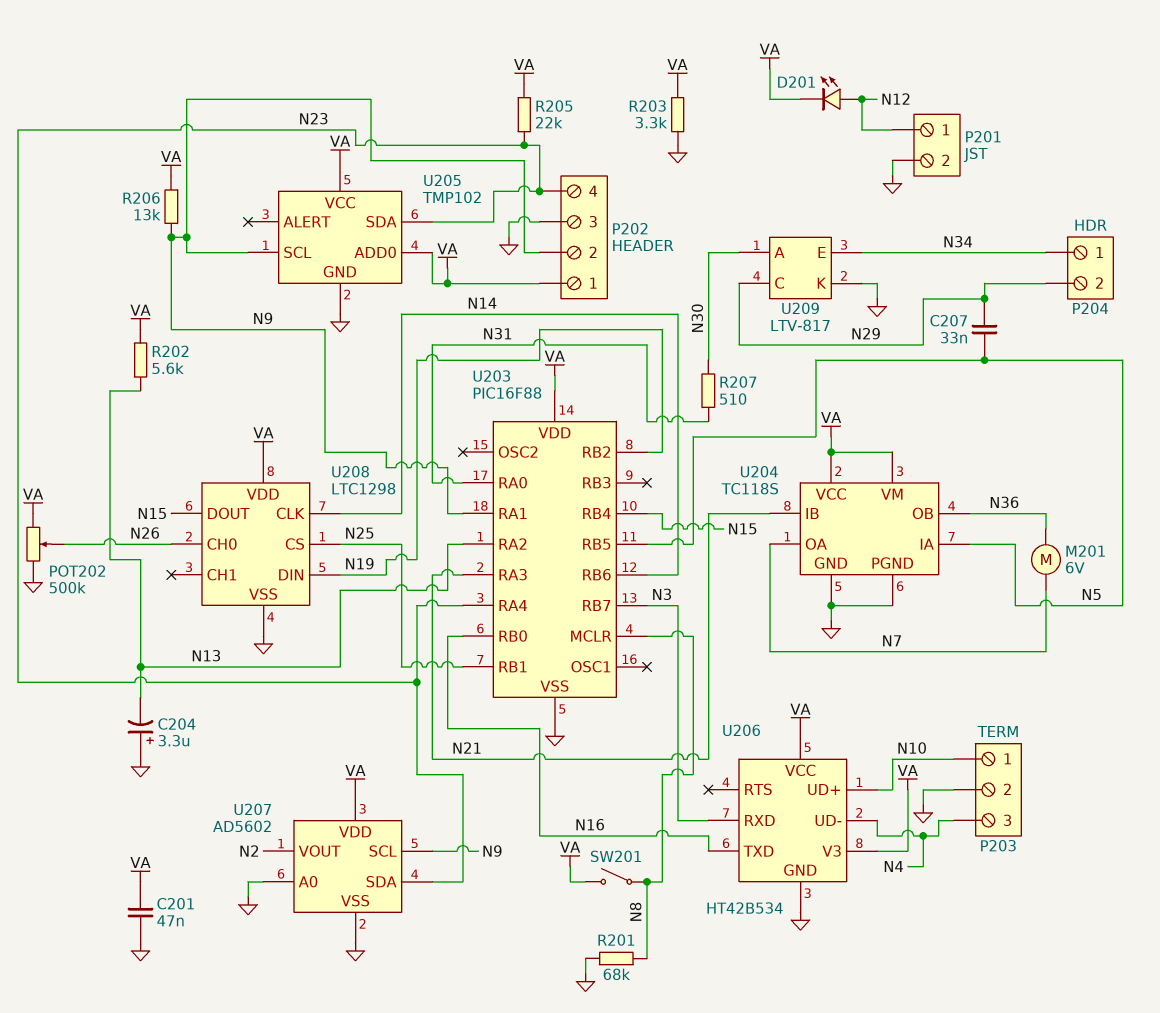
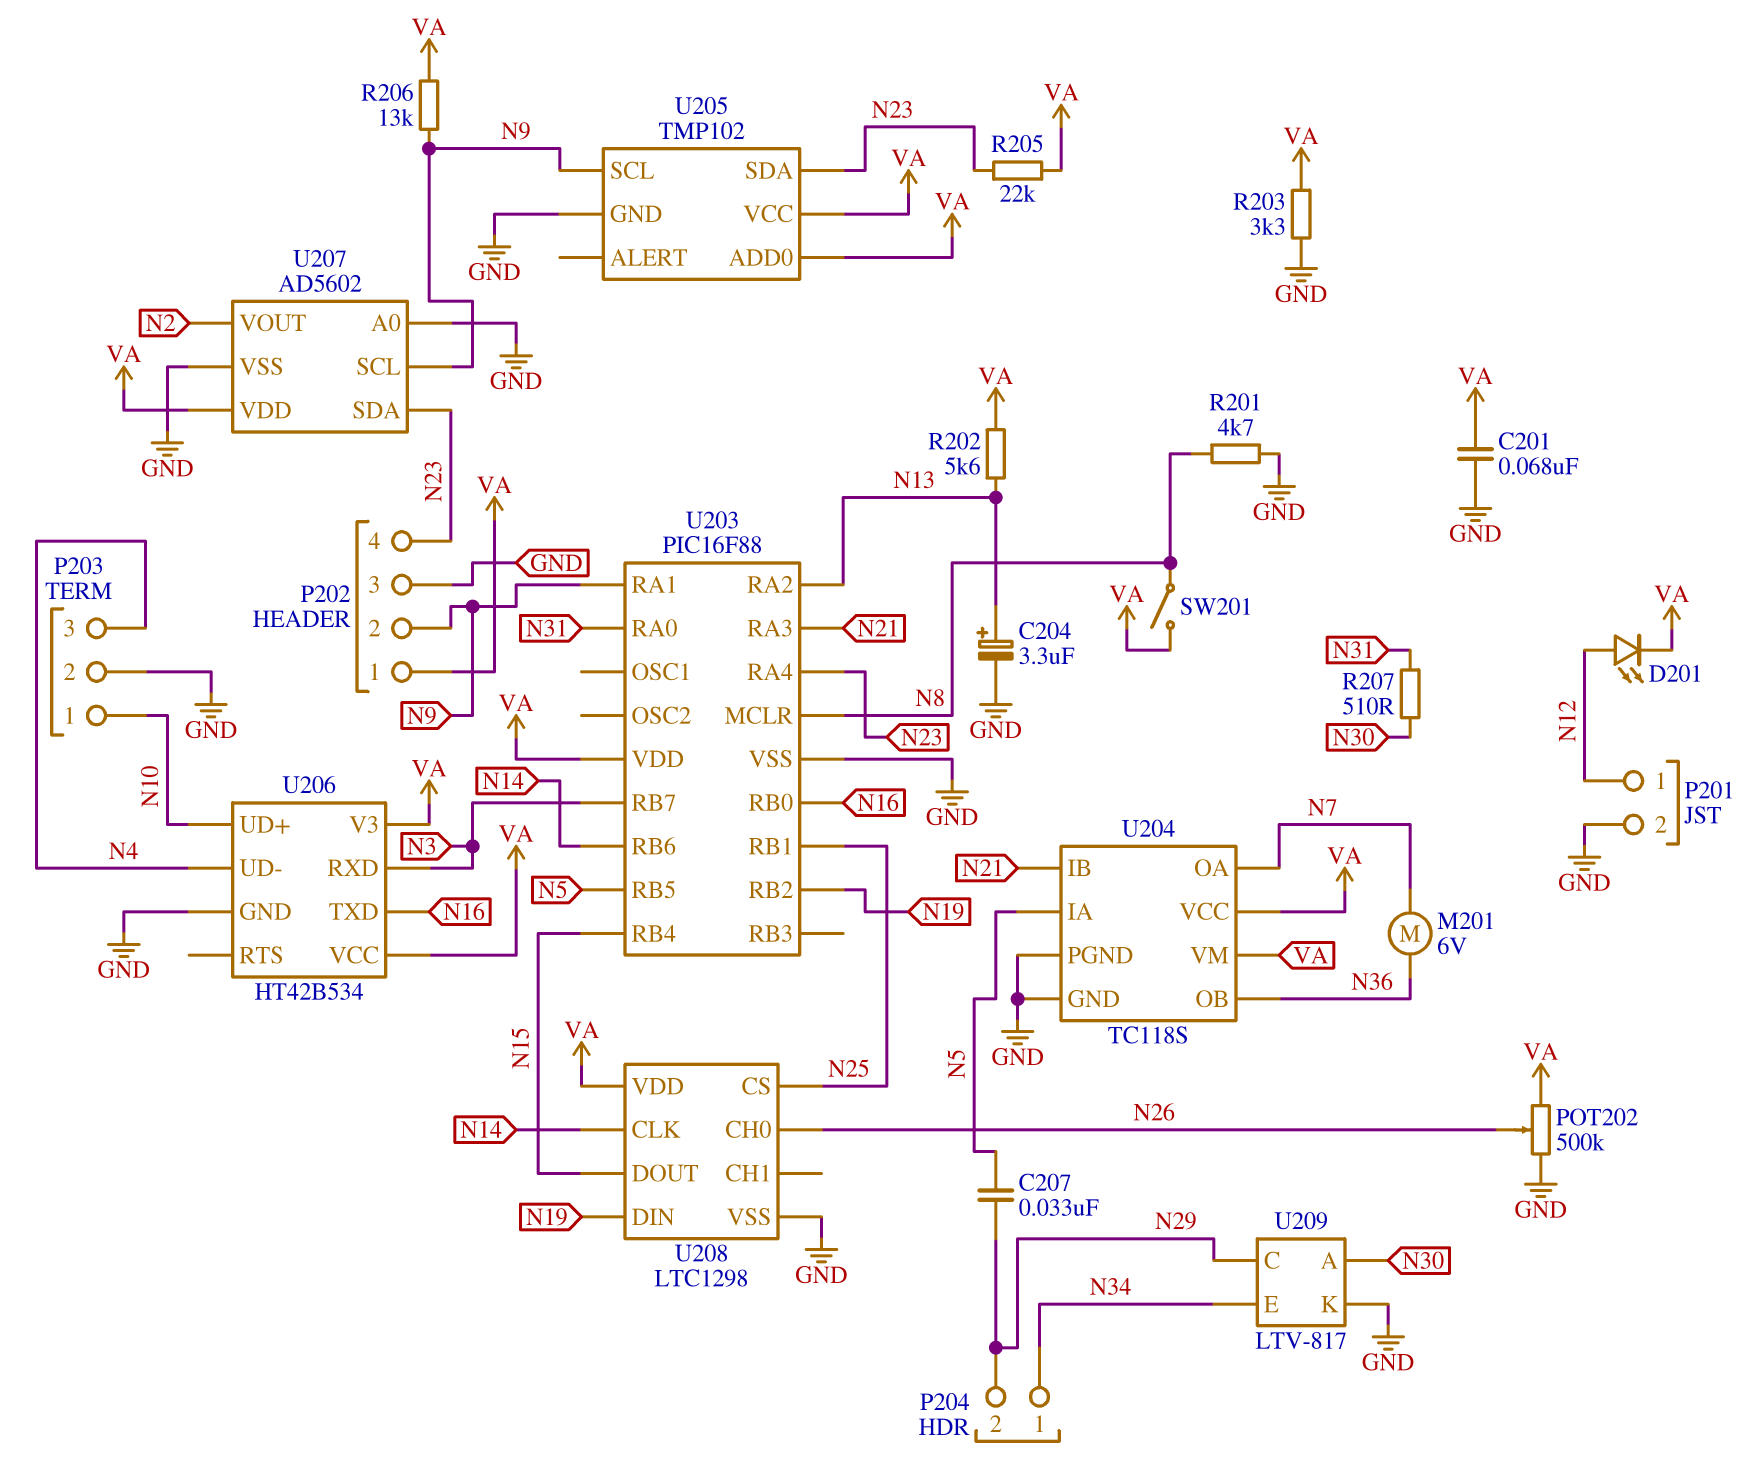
C201: 47nF (GND, VA) -> 68nF (GND, VA)
C204: 3.3uF (plus GND, minus N13) -> 3.3uF (plus N13, minus GND)
R201: 68k (GND, N8) -> 4.7k (GND, N8)

